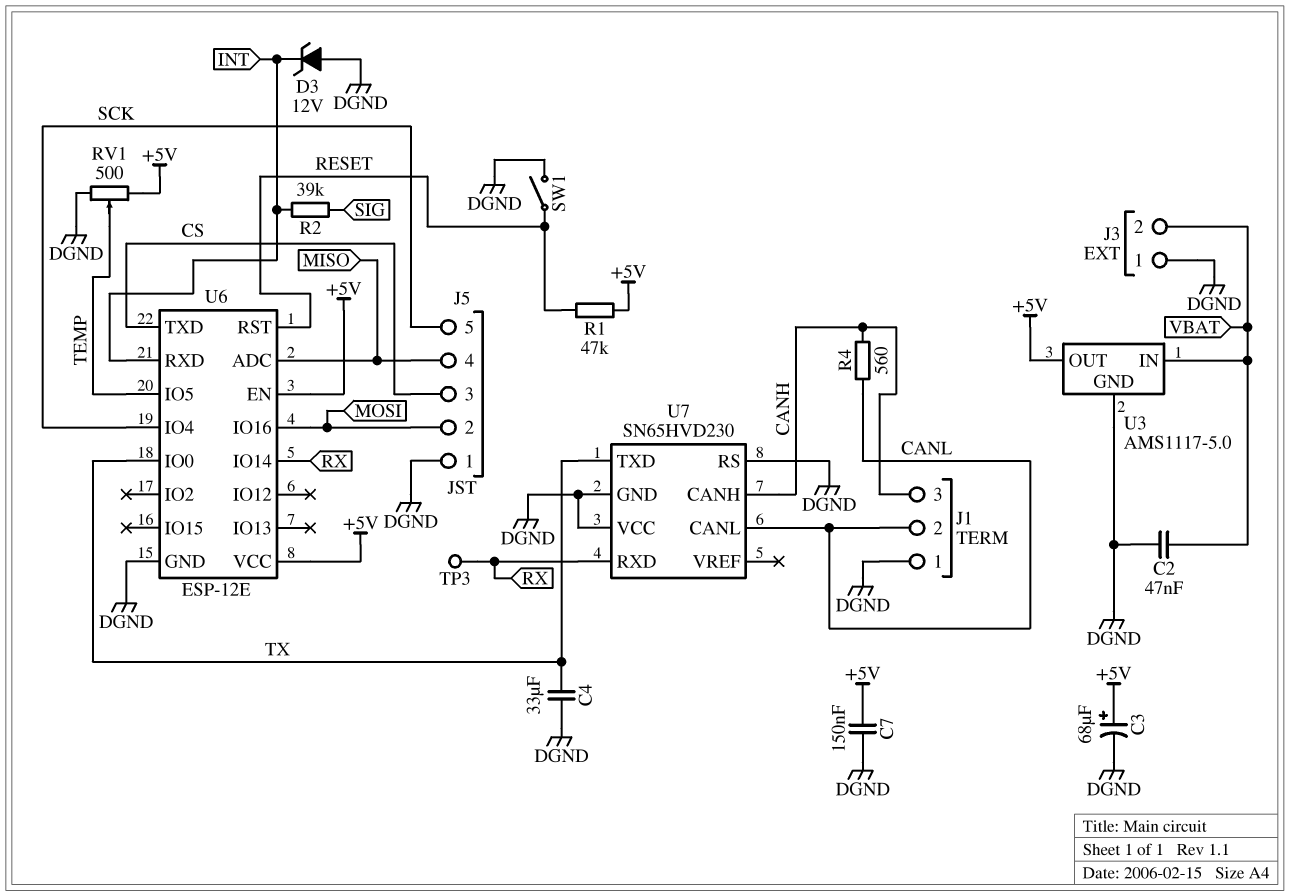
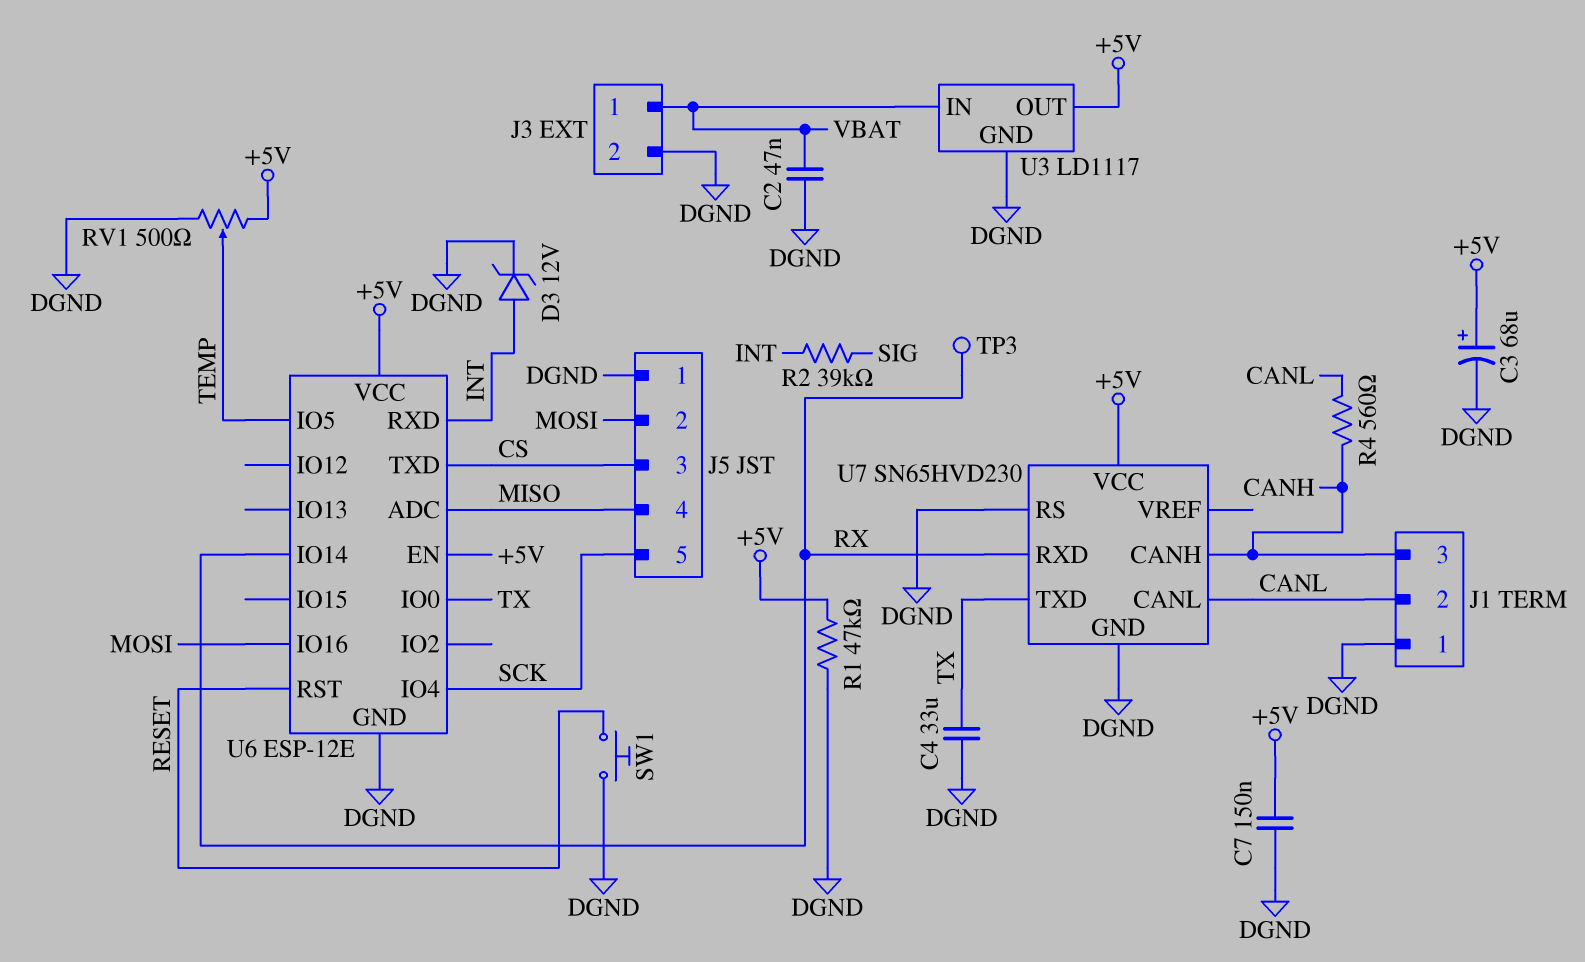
D3: zener 12V (A DGND, K INT) -> zener 12V (A INT, K DGND)
J3 pin 1: DGND -> VBAT
J3 pin 2: VBAT -> DGND
R1: 47k (+5V, RESET) -> 47k (+5V, DGND)
SW1: switch (DGND, RESET) -> button (DGND, RESET)
U3: AMS1117-5.0 -> LD1117
U7 pin VCC: DGND -> +5V

